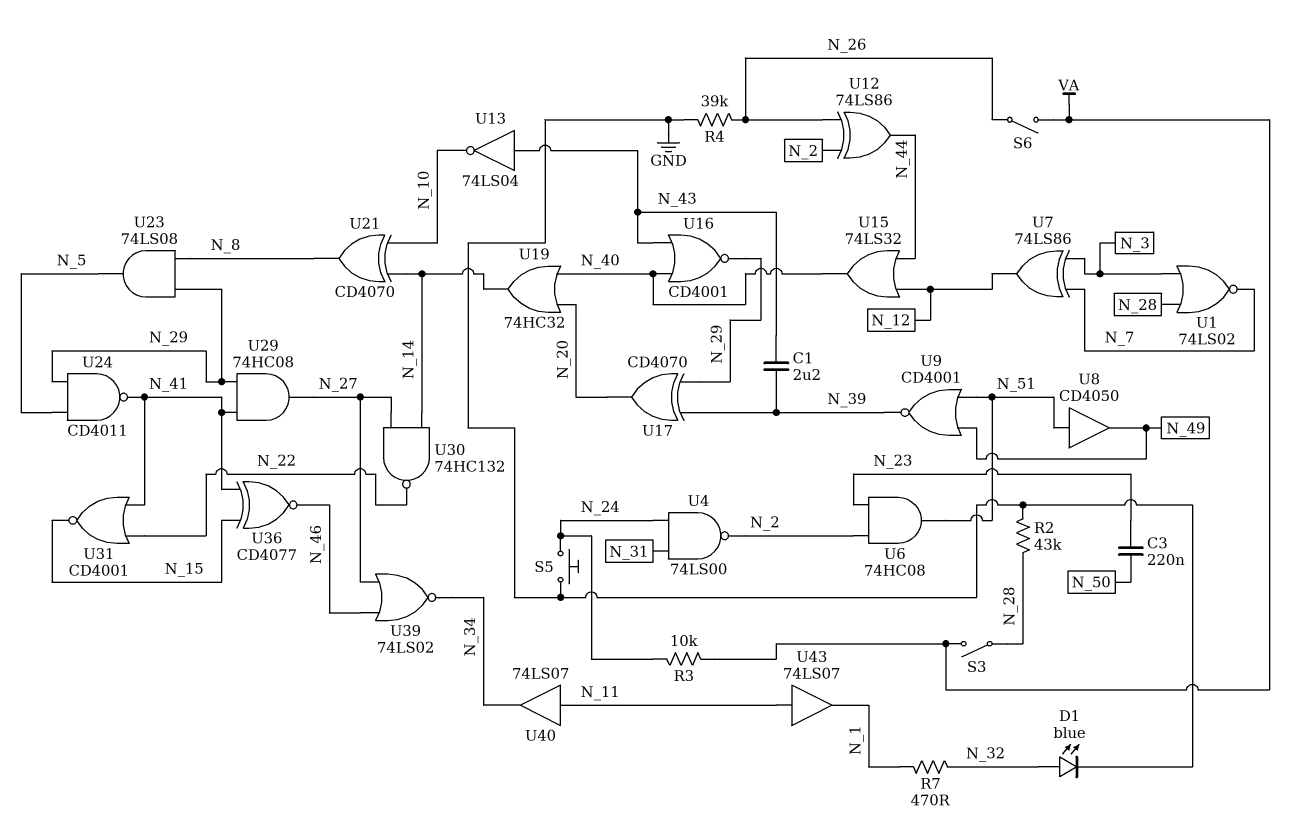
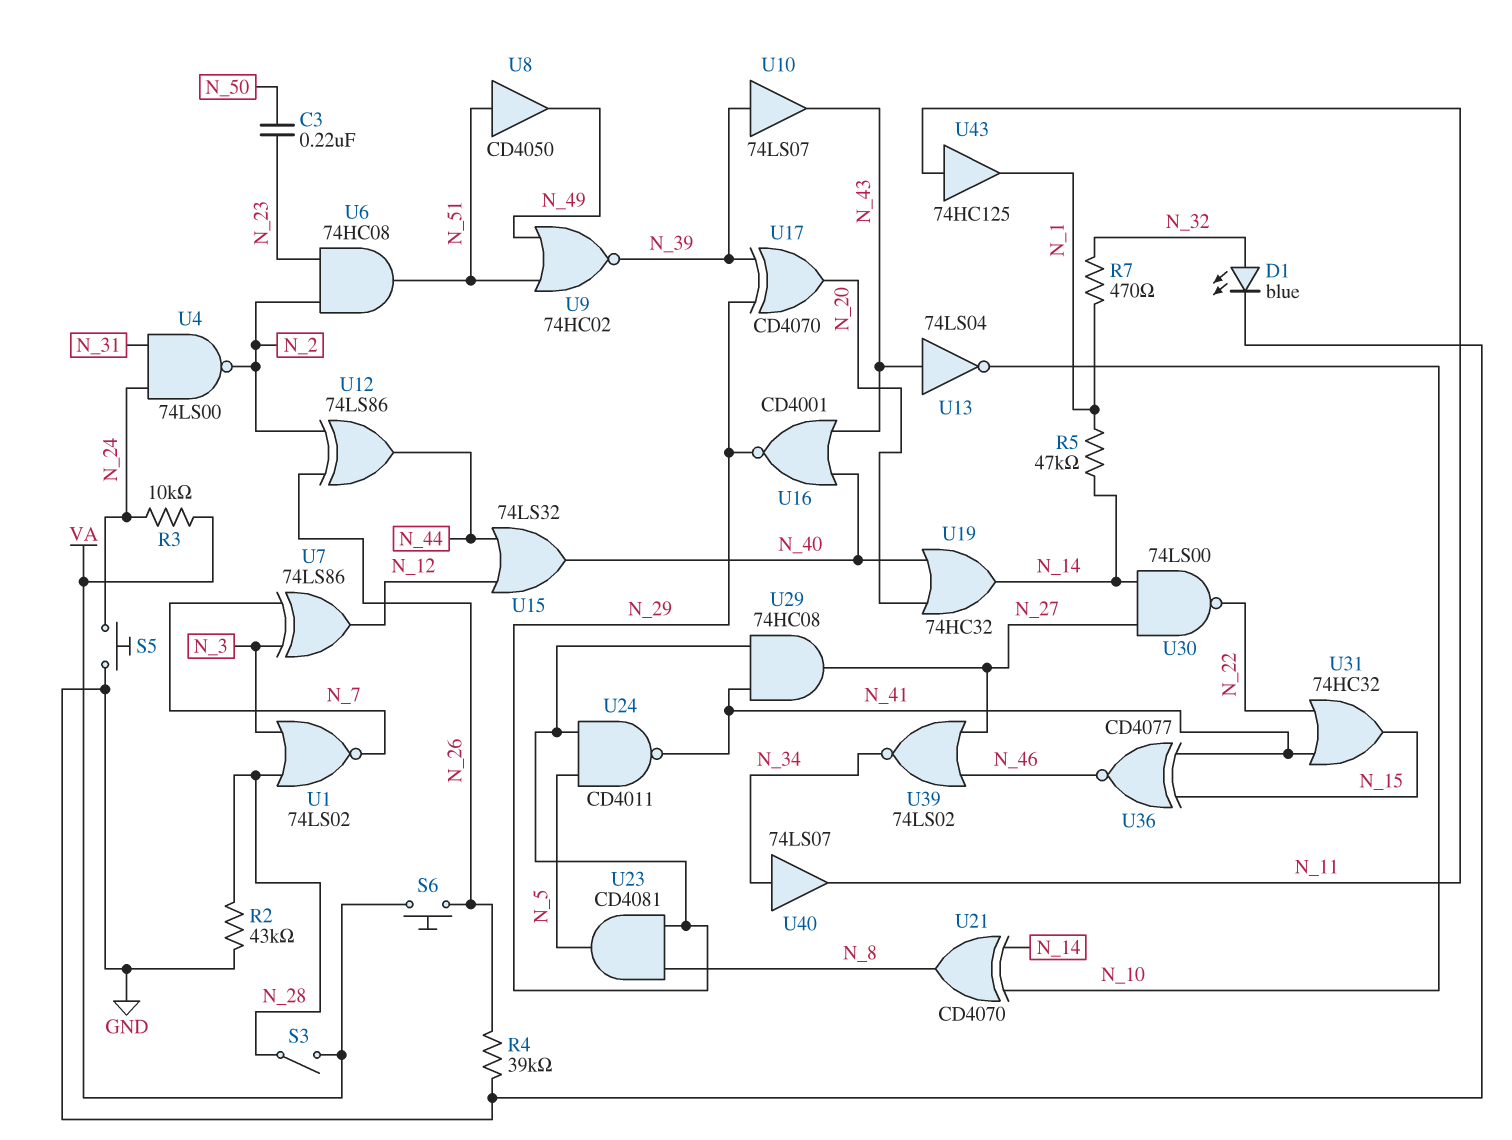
C1: 2.2uF (N_39, N_43) -> none
R5: none -> 47k (N_1, N_14)
S6: switch (N_26, VA) -> button (N_26, VA)
U9: NOR CD4001 (in N_49, in N_51, out N_39) -> NOR 74HC02 (in N_49, in N_51, out N_39)
U10: none -> buffer 74LS07 (in N_39, out N_43)
U23: AND 74LS08 (in N_8, in N_29, out N_5) -> AND CD4081 (in N_8, in N_29, out N_5)
U30: NAND 74HC132 (in N_14, in N_27, out N_22) -> NAND 74LS00 (in N_14, in N_27, out N_22)
U31: NOR CD4001 (in N_22, in N_41, out N_15) -> OR 74HC32 (in N_22, in N_41, out N_15)
U40: buffer 74LS07 (in N_11, out N_34) -> buffer 74LS07 (in N_34, out N_11)
U43: buffer 74LS07 (in N_11, out N_1) -> buffer 74HC125 (in N_11, out N_1)

